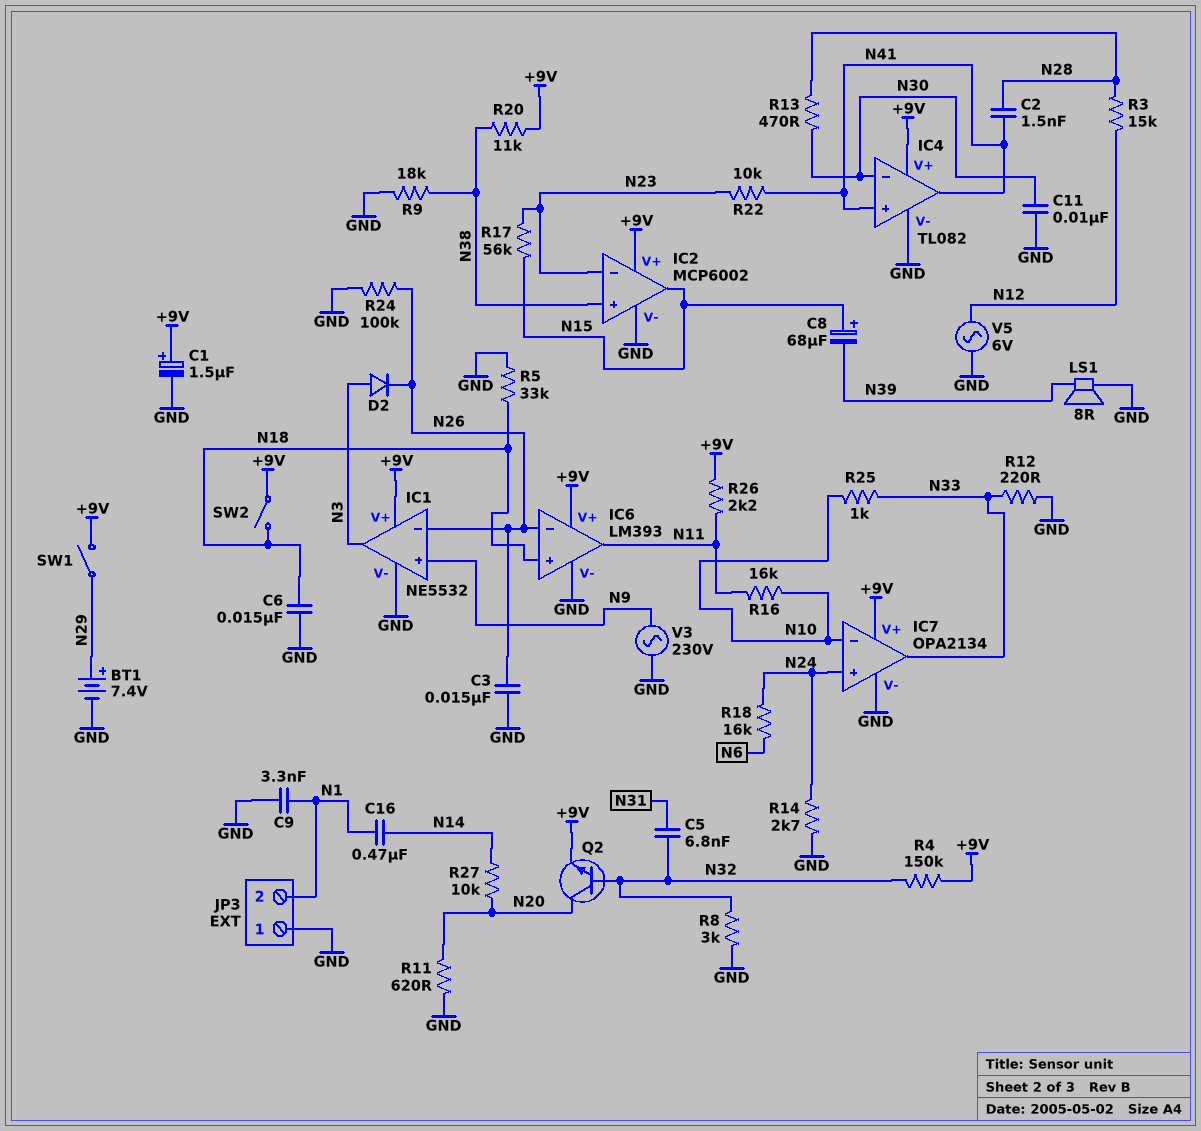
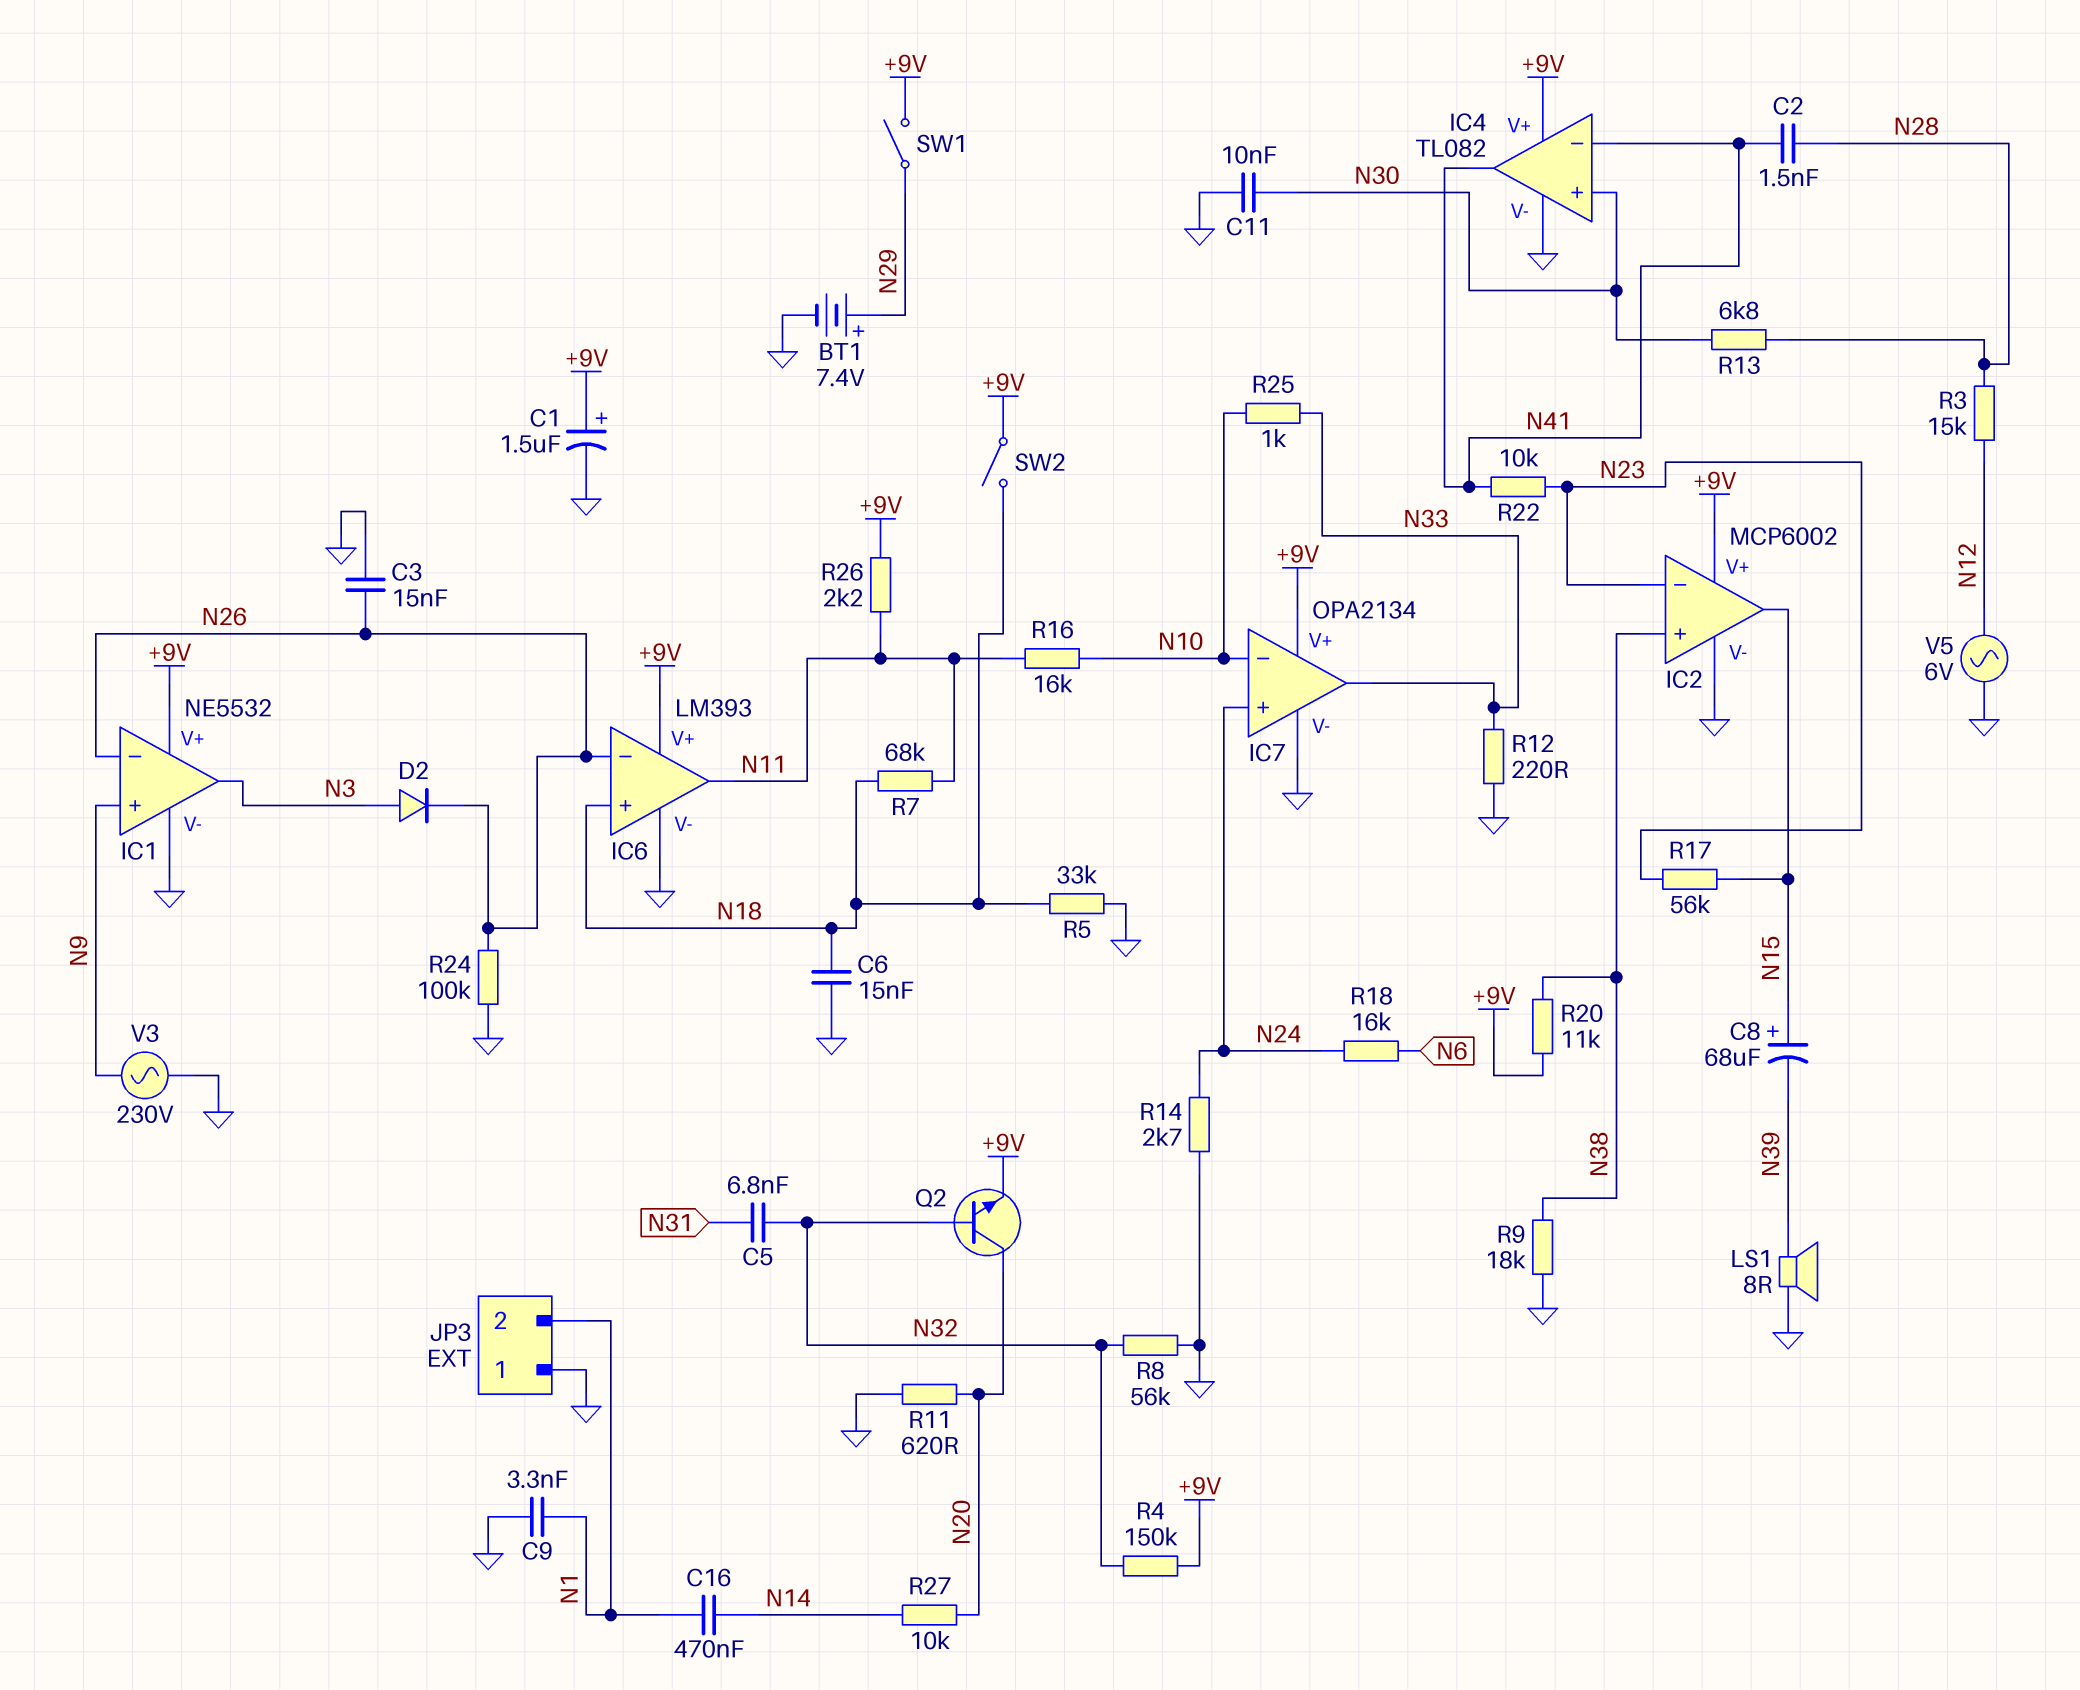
IC4 pin in+: N41 -> N30
IC4 pin in-: N30 -> N41
R7: none -> 68k (N11, N18)
R8: 3k (GND, N32) -> 56k (GND, N32)
R13: 470 (N28, N30) -> 6.8k (N28, N30)

